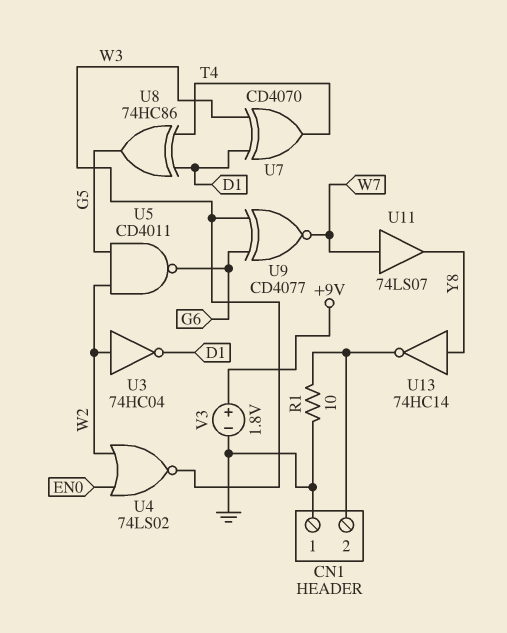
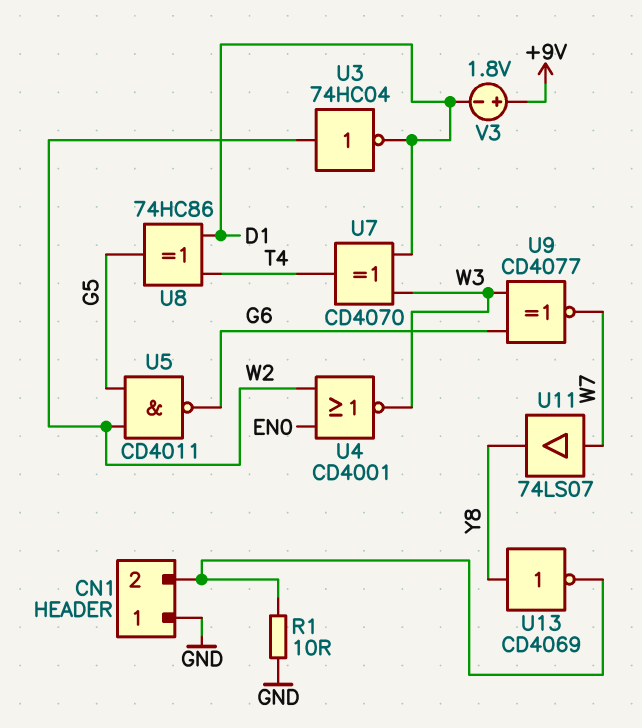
U4: NOR 74LS02 (in EN0, in W2, out W3) -> NOR CD4001 (in EN0, in W2, out W3)
U13: NOT 74HC14 (in Y8, out CN1/2) -> NOT CD4069 (in Y8, out CN1/2)
V3: 1.8V (plus +9V, minus GND) -> 1.8V (plus +9V, minus D1)

